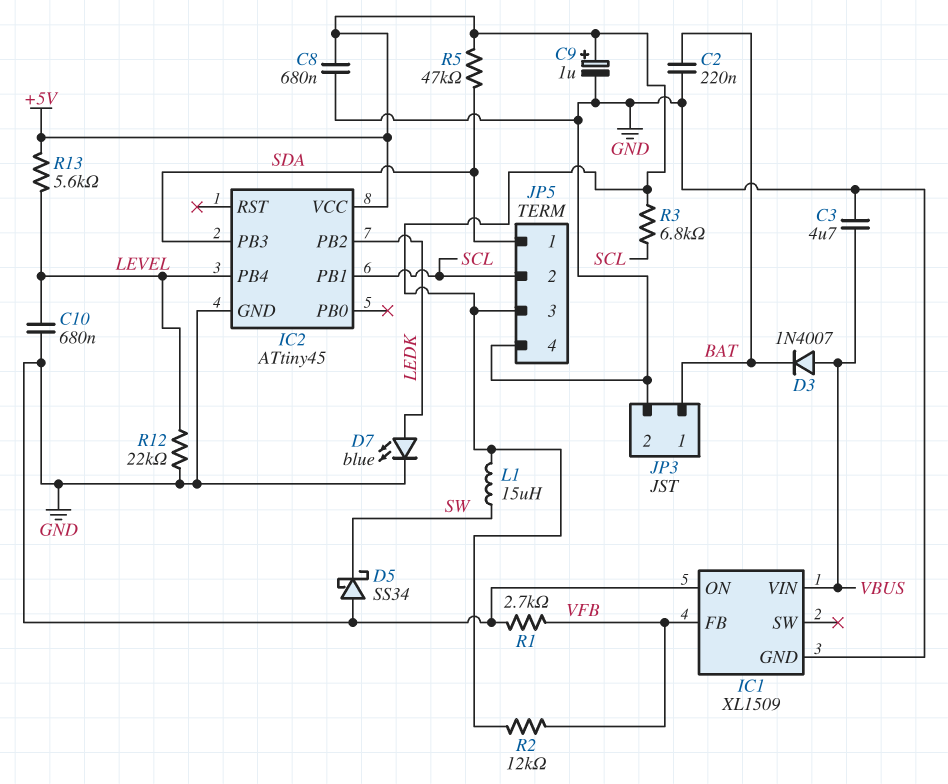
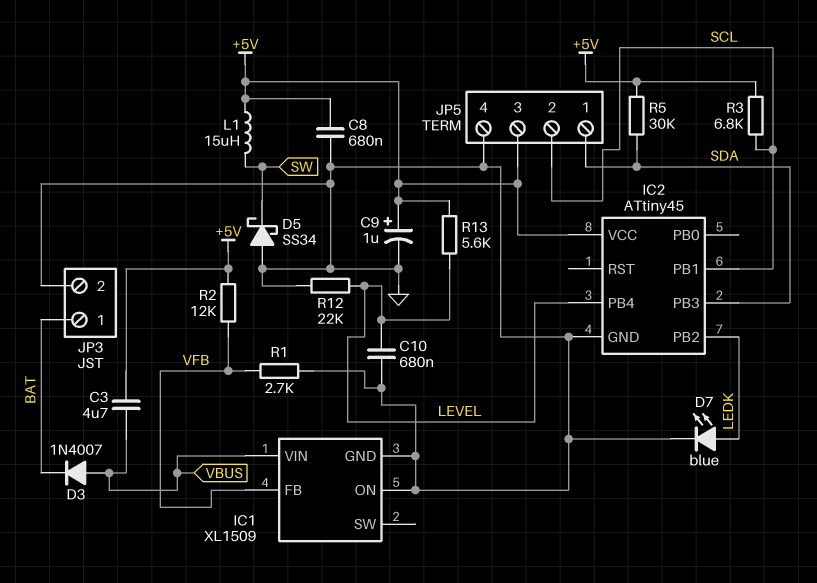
C2: 220nF (BAT, GND) -> none
C3: 4.7uF (GND, VBUS) -> 4.7uF (+5V, VBUS)
R5: 47k (+5V, SDA) -> 30k (+5V, SDA)

